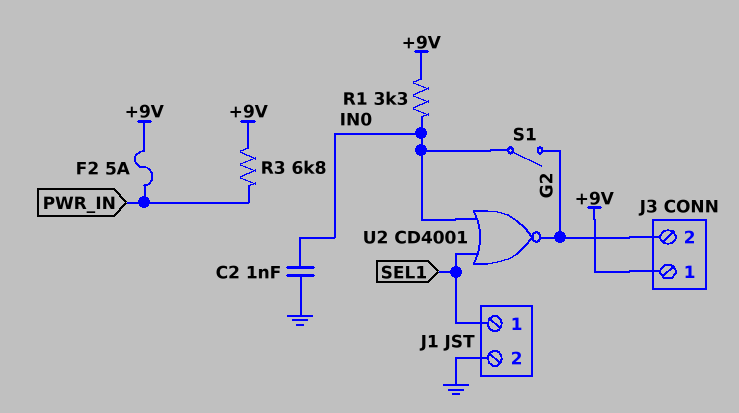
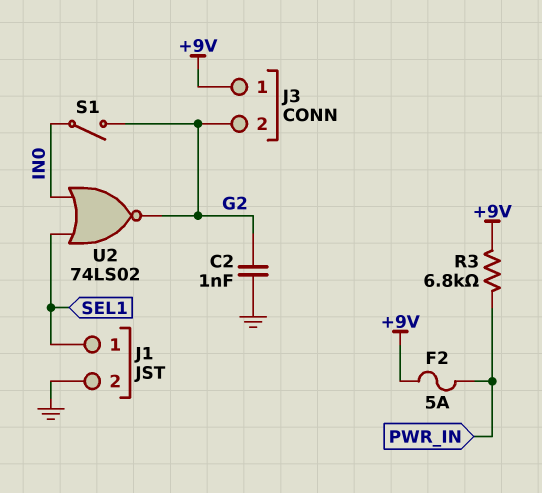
C2: 1nF (GND, IN0) -> 1nF (G2, GND)
R1: 3.3k (+9V, IN0) -> none
U2: NOR CD4001 (in IN0, in SEL1, out G2) -> NOR 74LS02 (in IN0, in SEL1, out G2)

